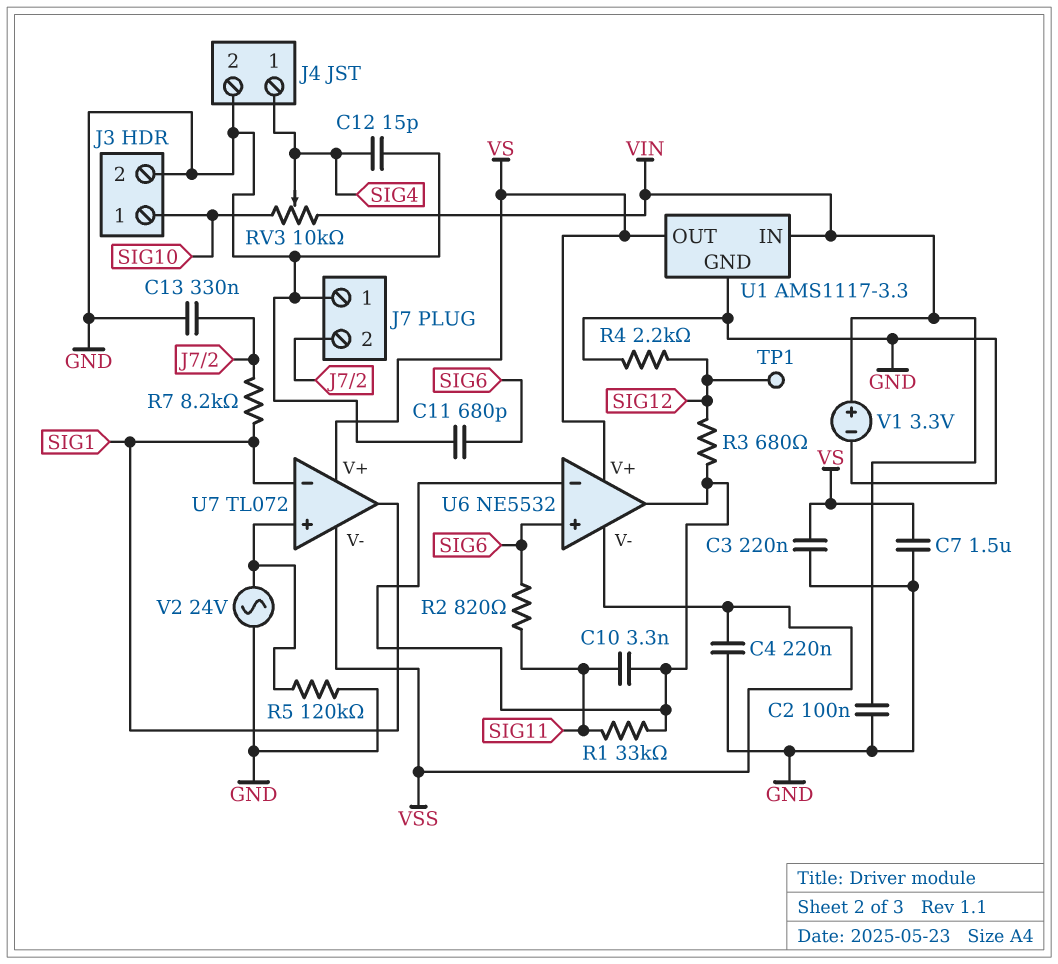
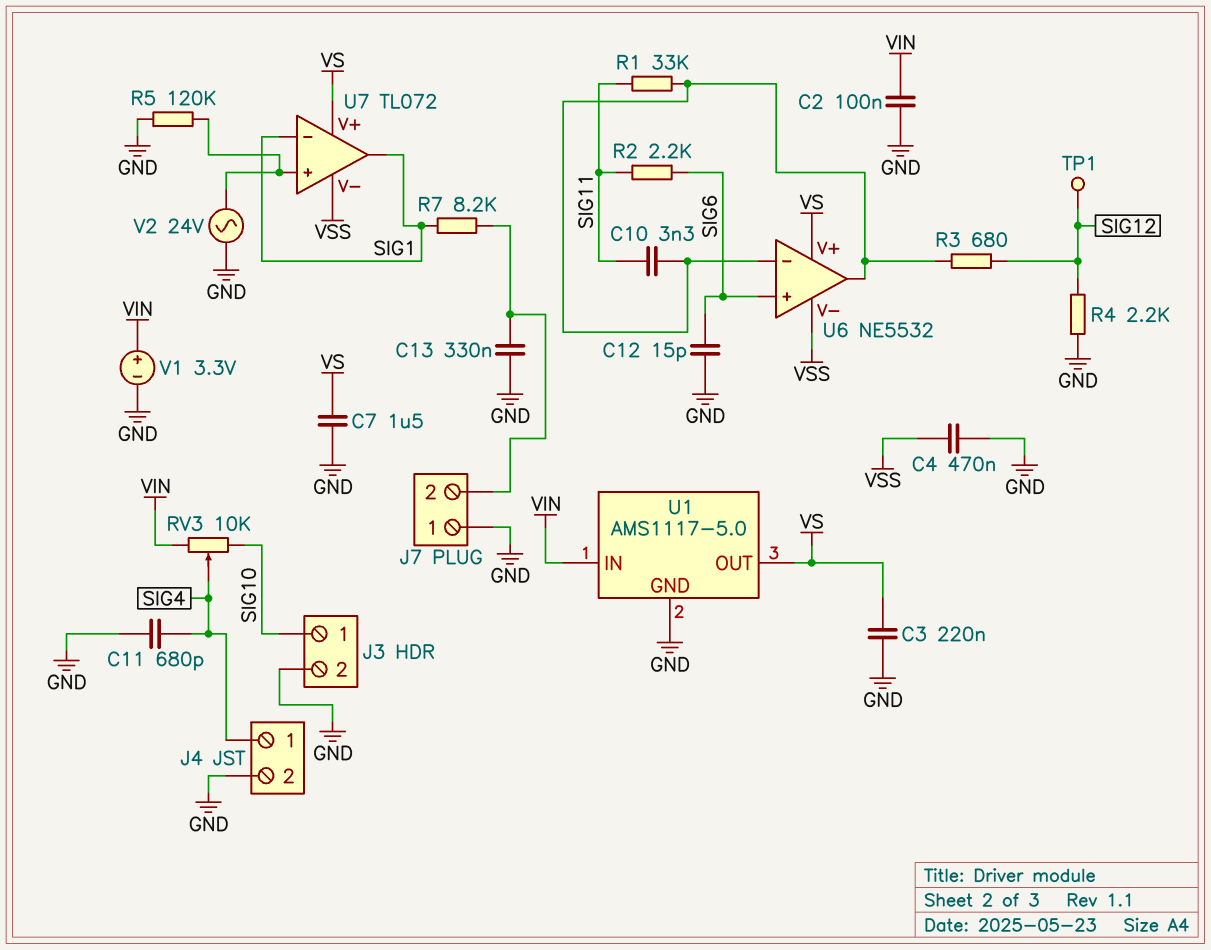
C4: 220nF (GND, VSS) -> 470nF (GND, VSS)
C11: 680pF (GND, SIG6) -> 680pF (GND, SIG4)
C12: 15pF (GND, SIG4) -> 15pF (GND, SIG6)
R2: 820 (SIG6, SIG11) -> 2.2k (SIG6, SIG11)
U1: AMS1117-3.3 -> AMS1117-5.0

